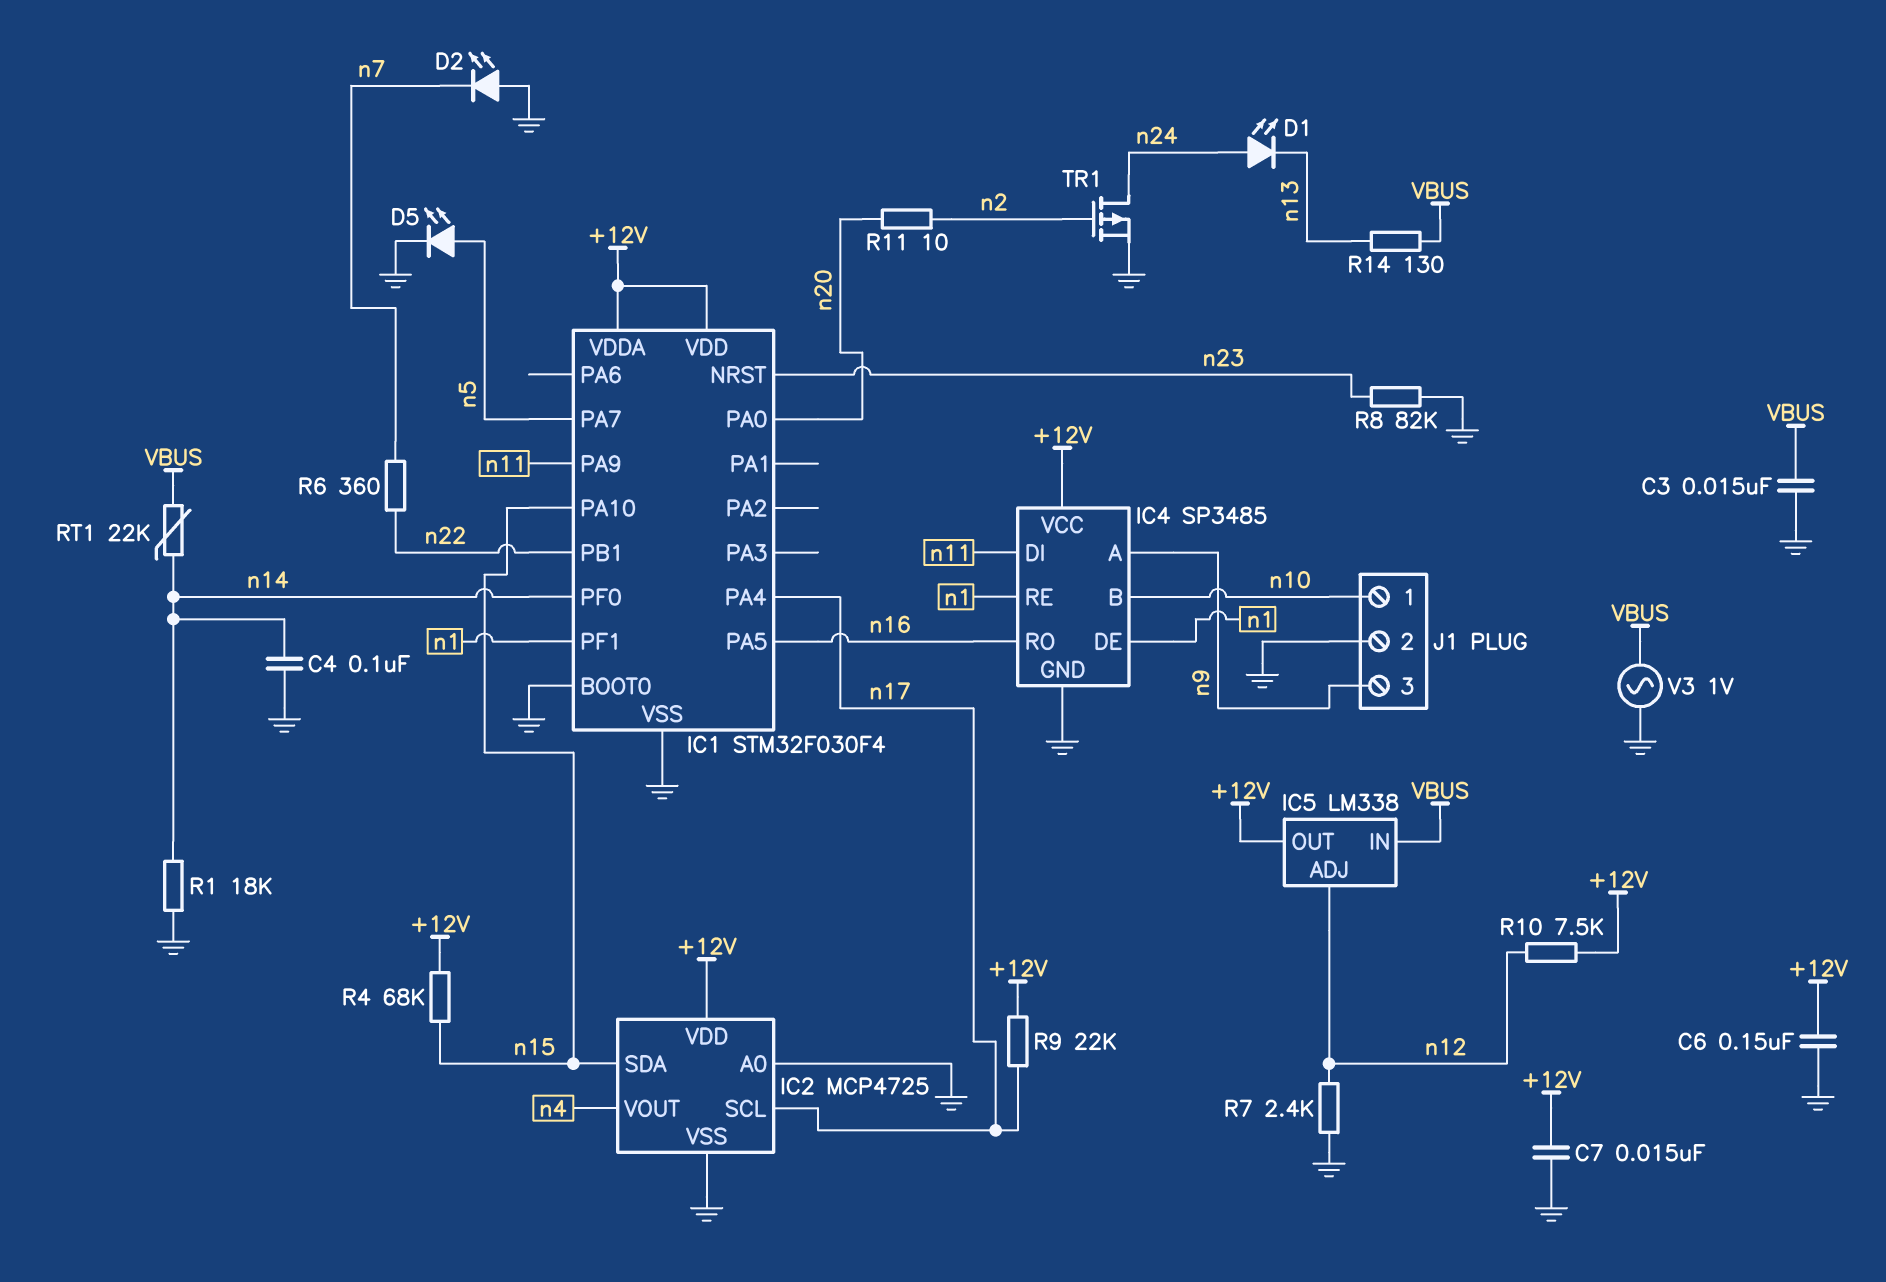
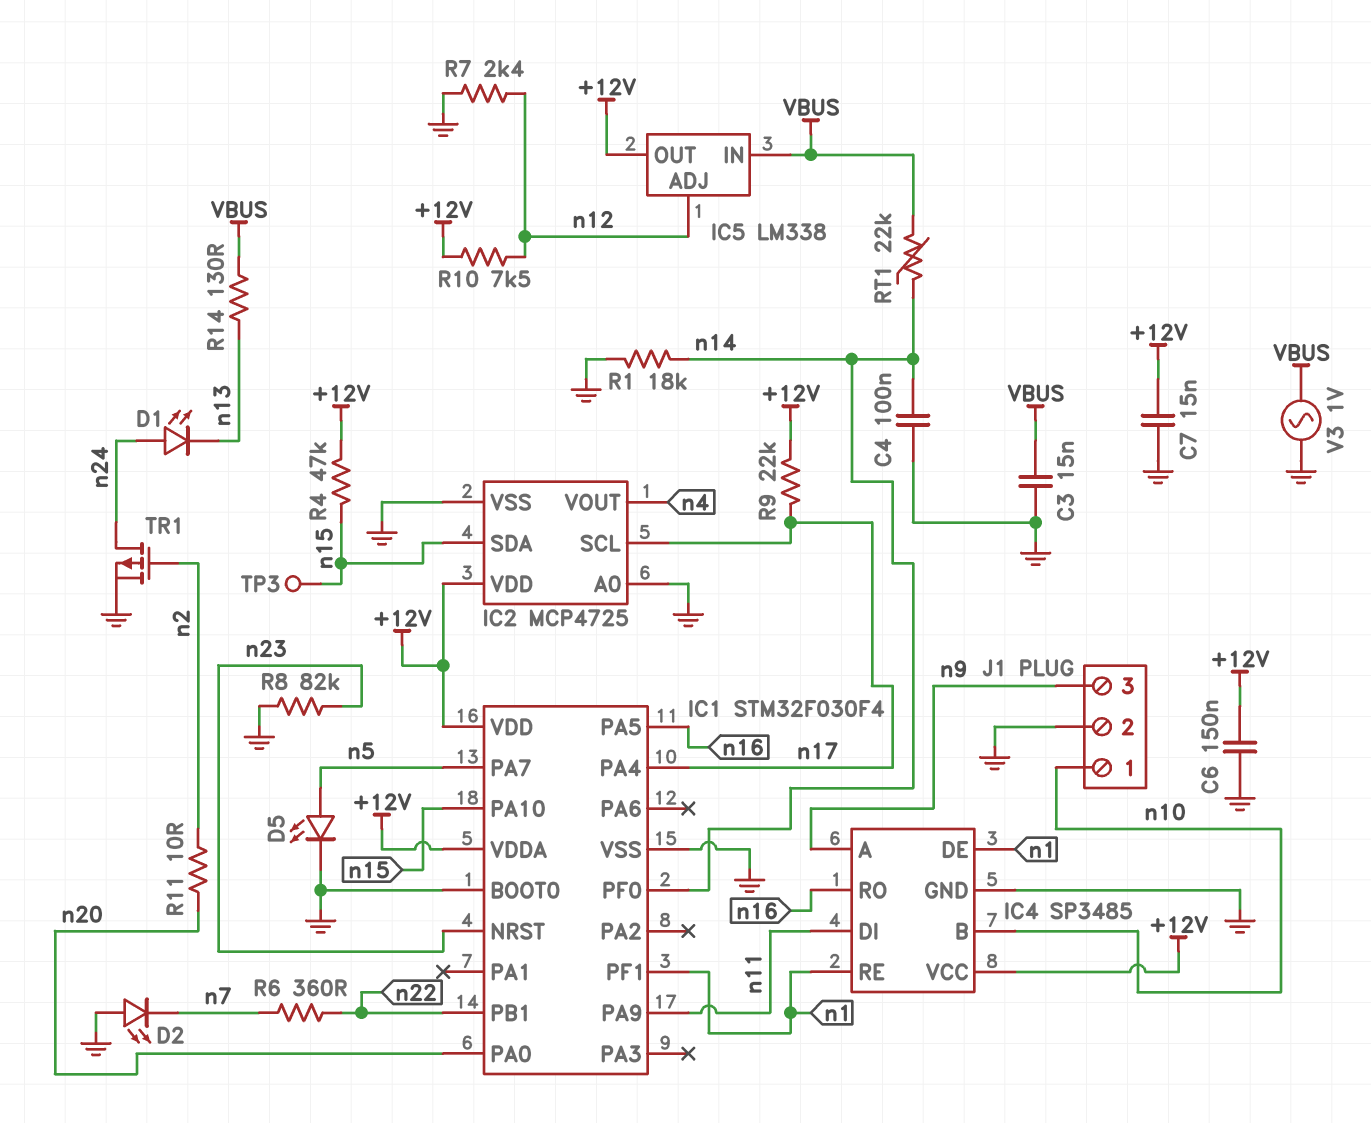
R4: 68k (+12V, n15) -> 47k (+12V, n15)
TP3: none -> test point (n15)

